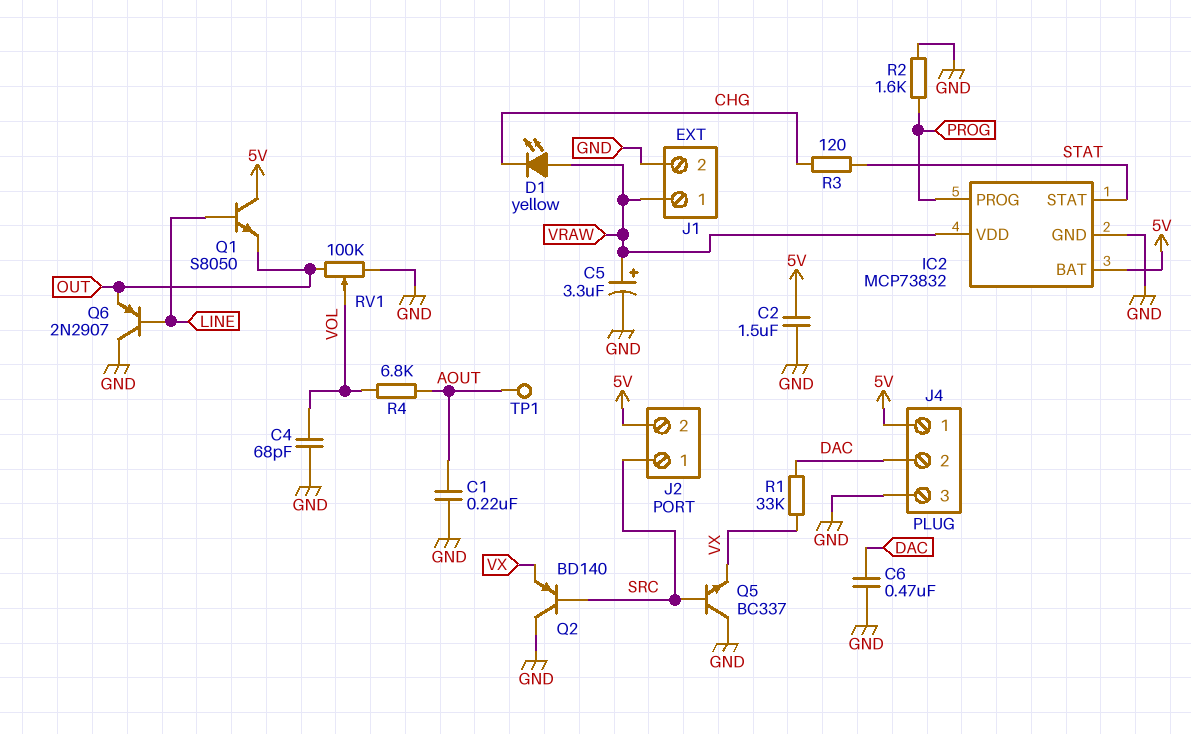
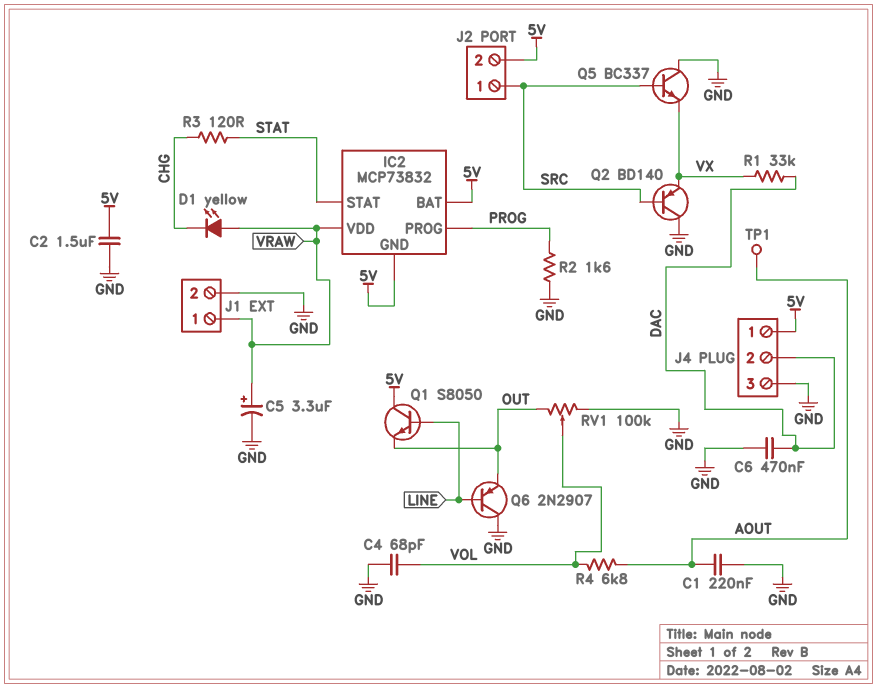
IC2 pin GND: GND -> 5V

